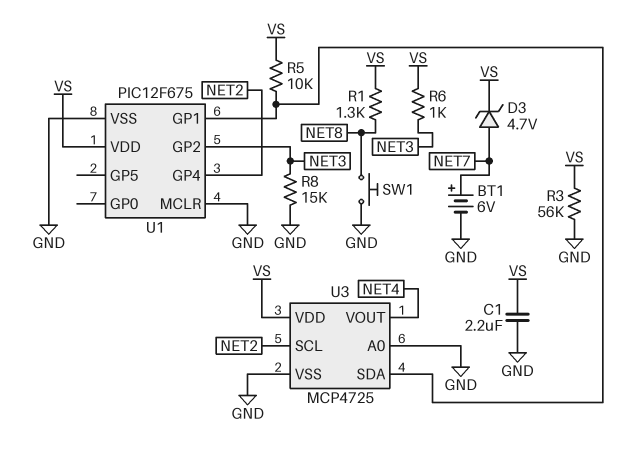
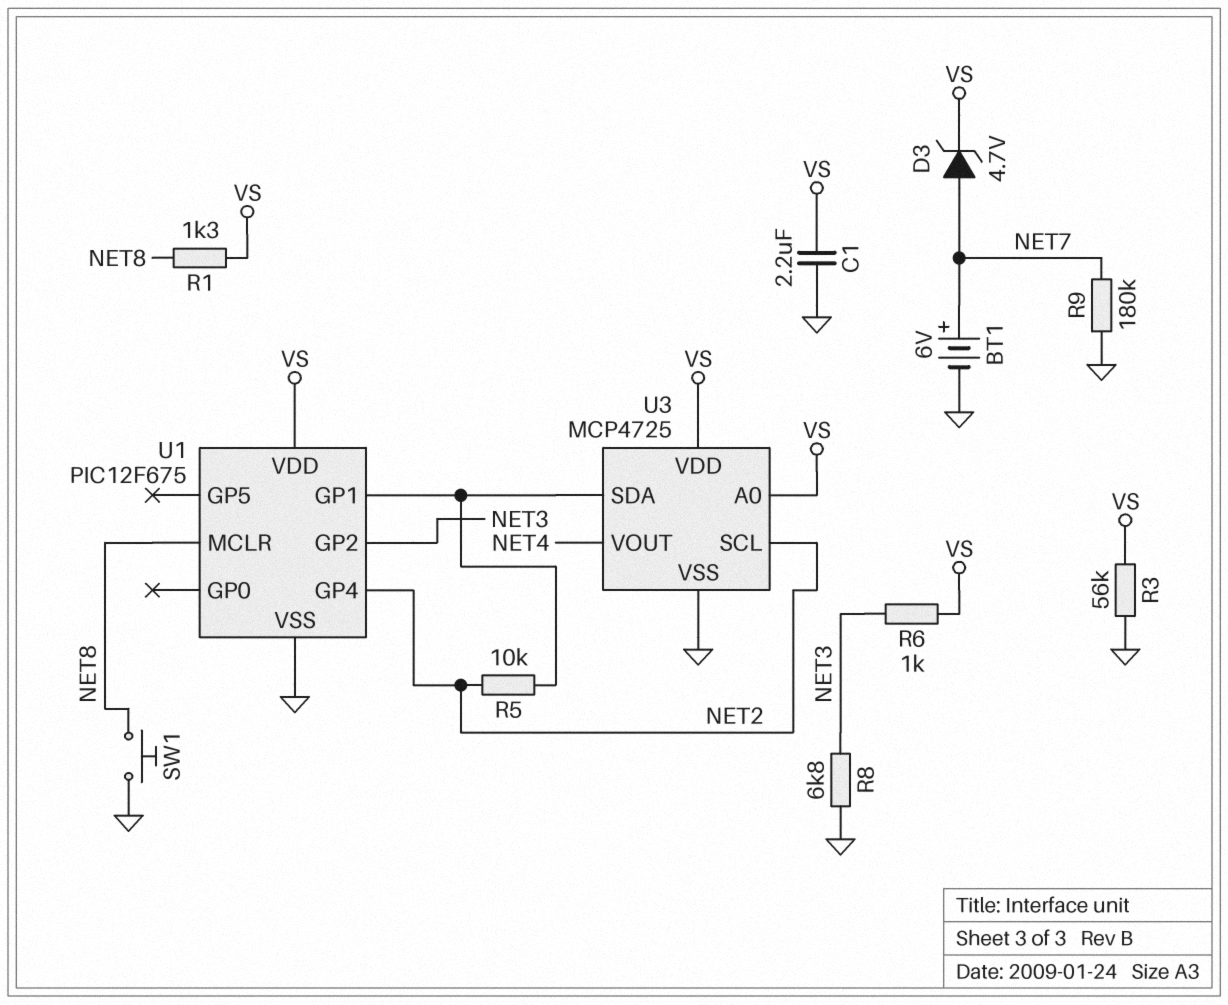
R5: 10k (U1/GP1, VS) -> 10k (NET2, U1/GP1)
R8: 15k (GND, NET3) -> 6.8k (GND, NET3)
R9: none -> 180k (GND, NET7)
U1 pin MCLR: GND -> NET8
U3 pin A0: GND -> VS

